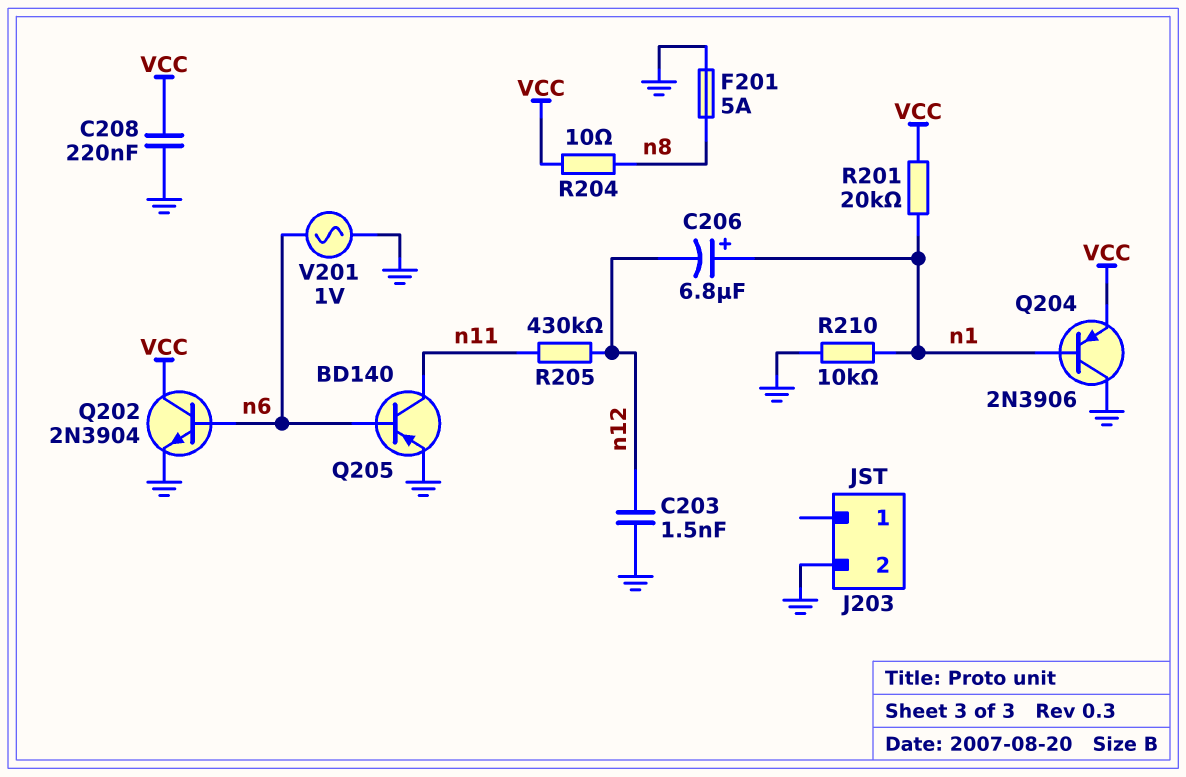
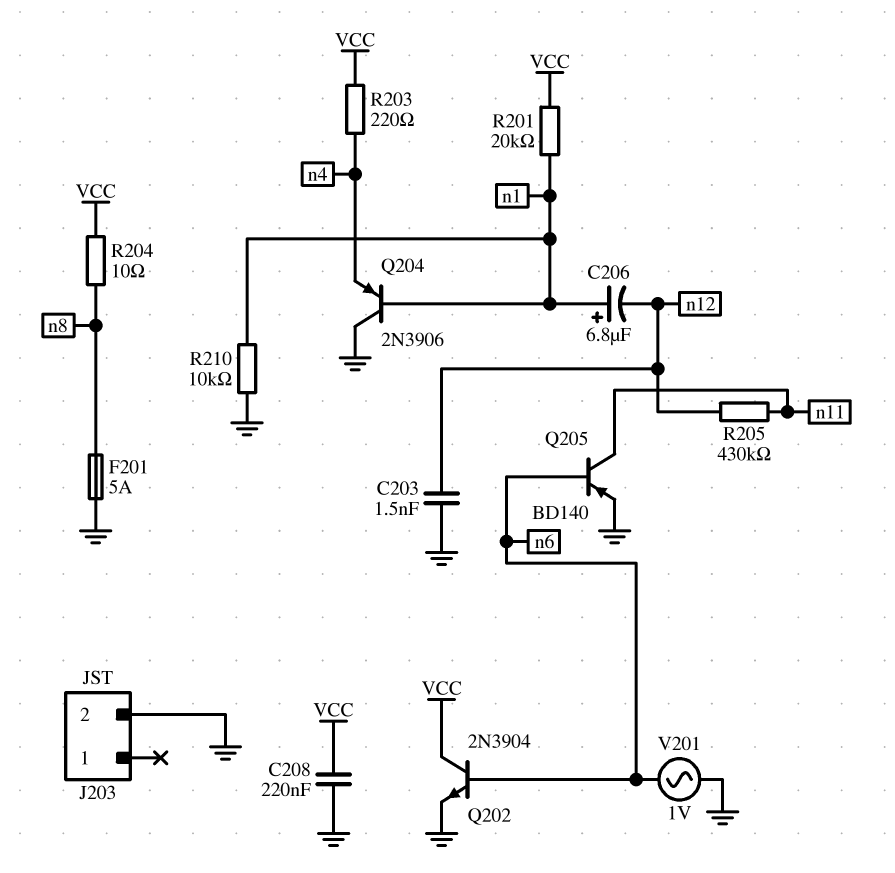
Q204: PNP 2N3906 (B n1, C GND, E VCC) -> PNP 2N3906 (B n1, C GND, E n4)
R203: none -> 220 (VCC, n4)

